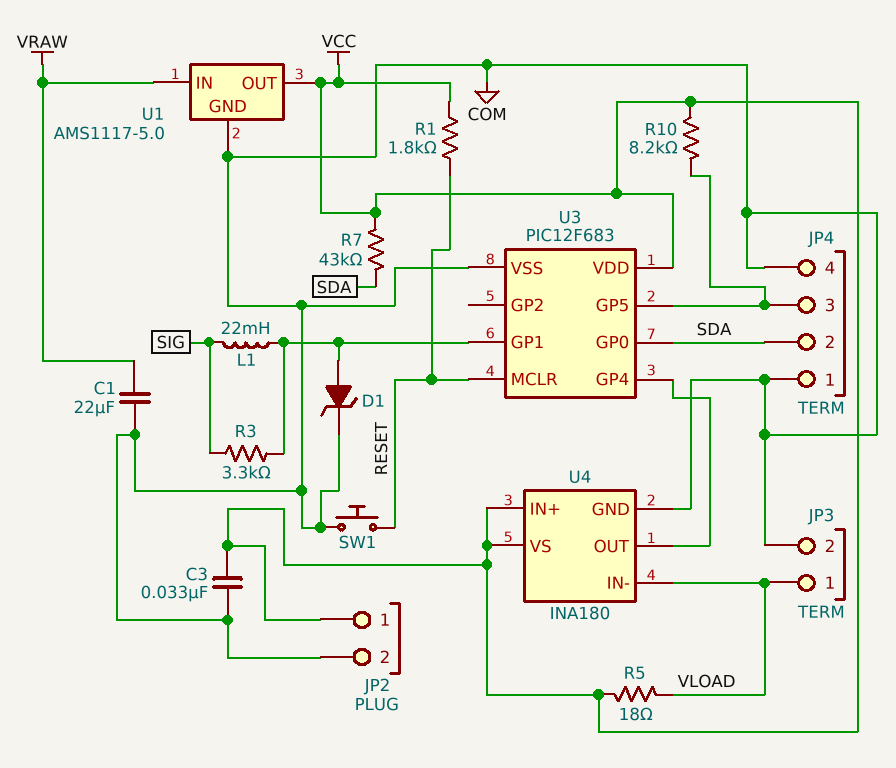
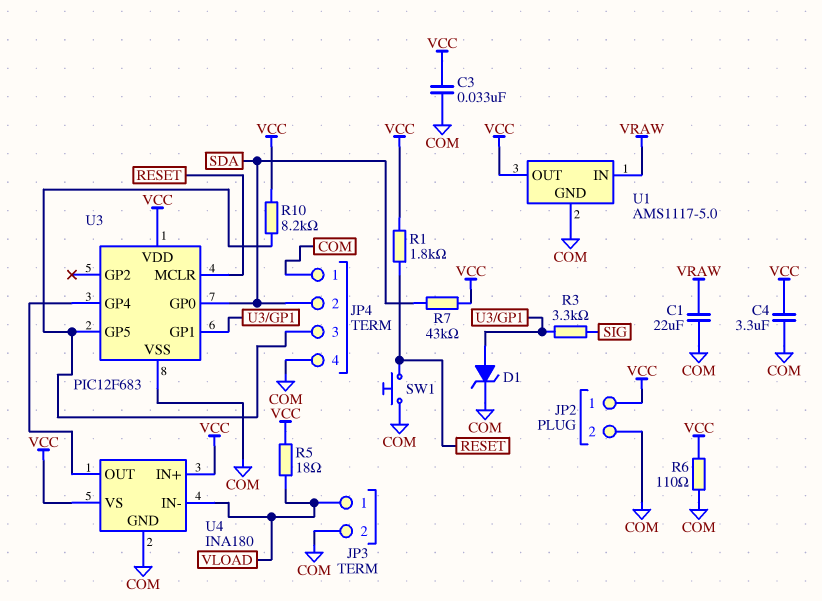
C4: none -> 3.3uF (COM, VCC)
L1: 22mH (SIG, U3/GP1) -> none
R6: none -> 110 (COM, VCC)

